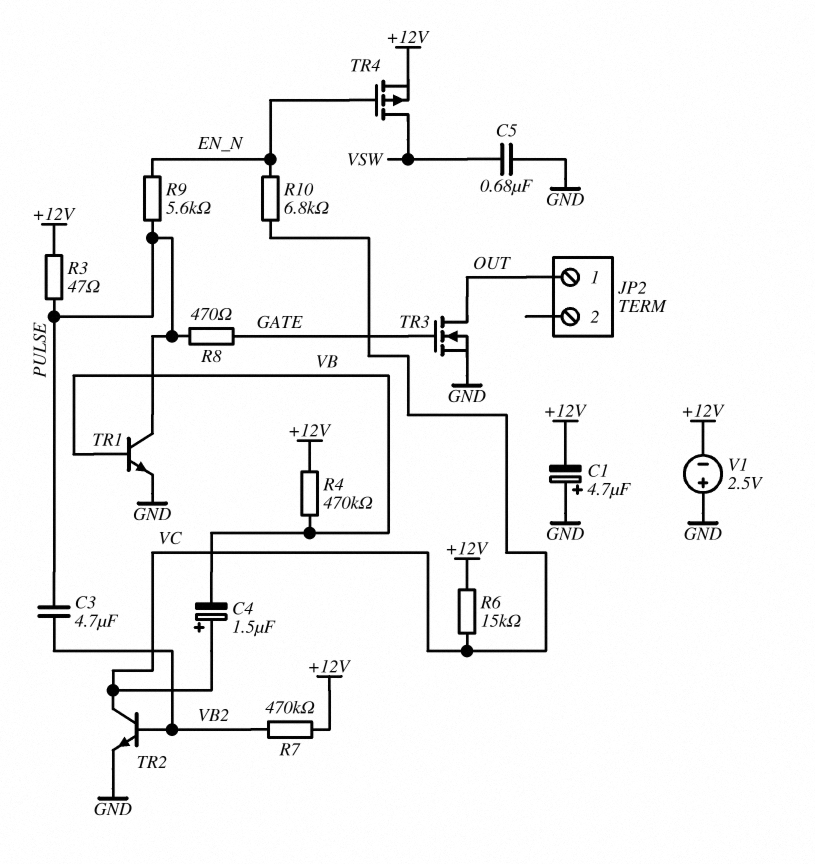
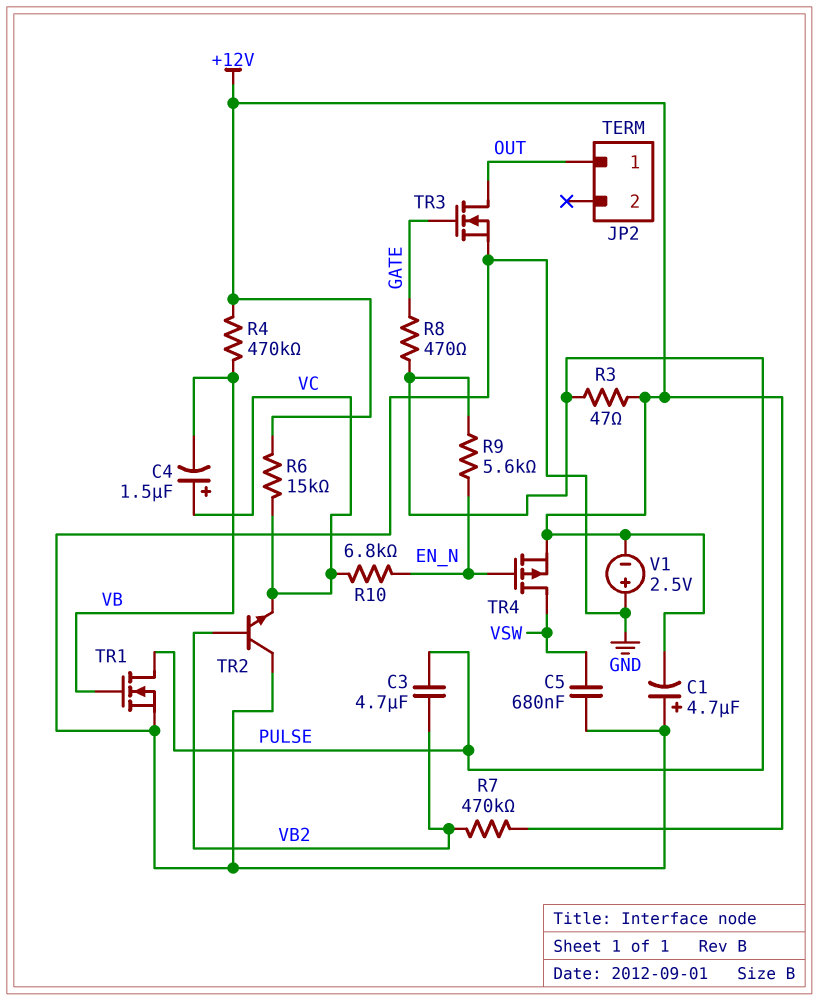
TR1: NPN (B VB, C PULSE, E GND) -> NMOS (G VB, D PULSE, S GND)
TR2: NPN (B VB2, C VC, E GND) -> NPN (B VB2, C GND, E VC)

